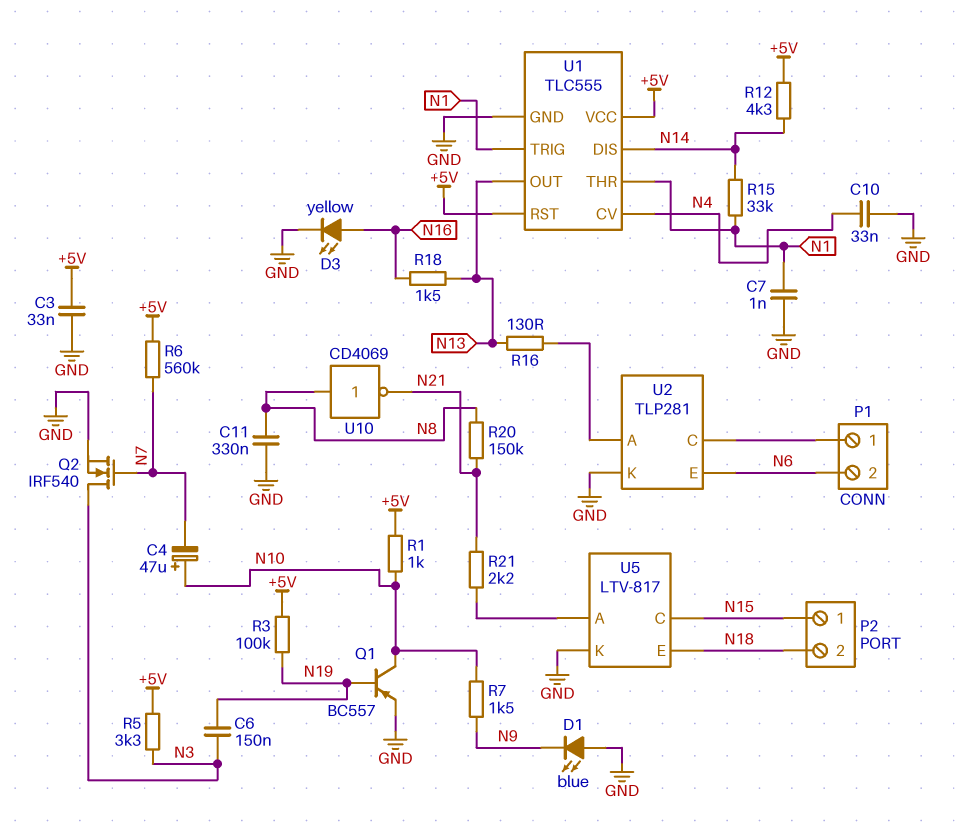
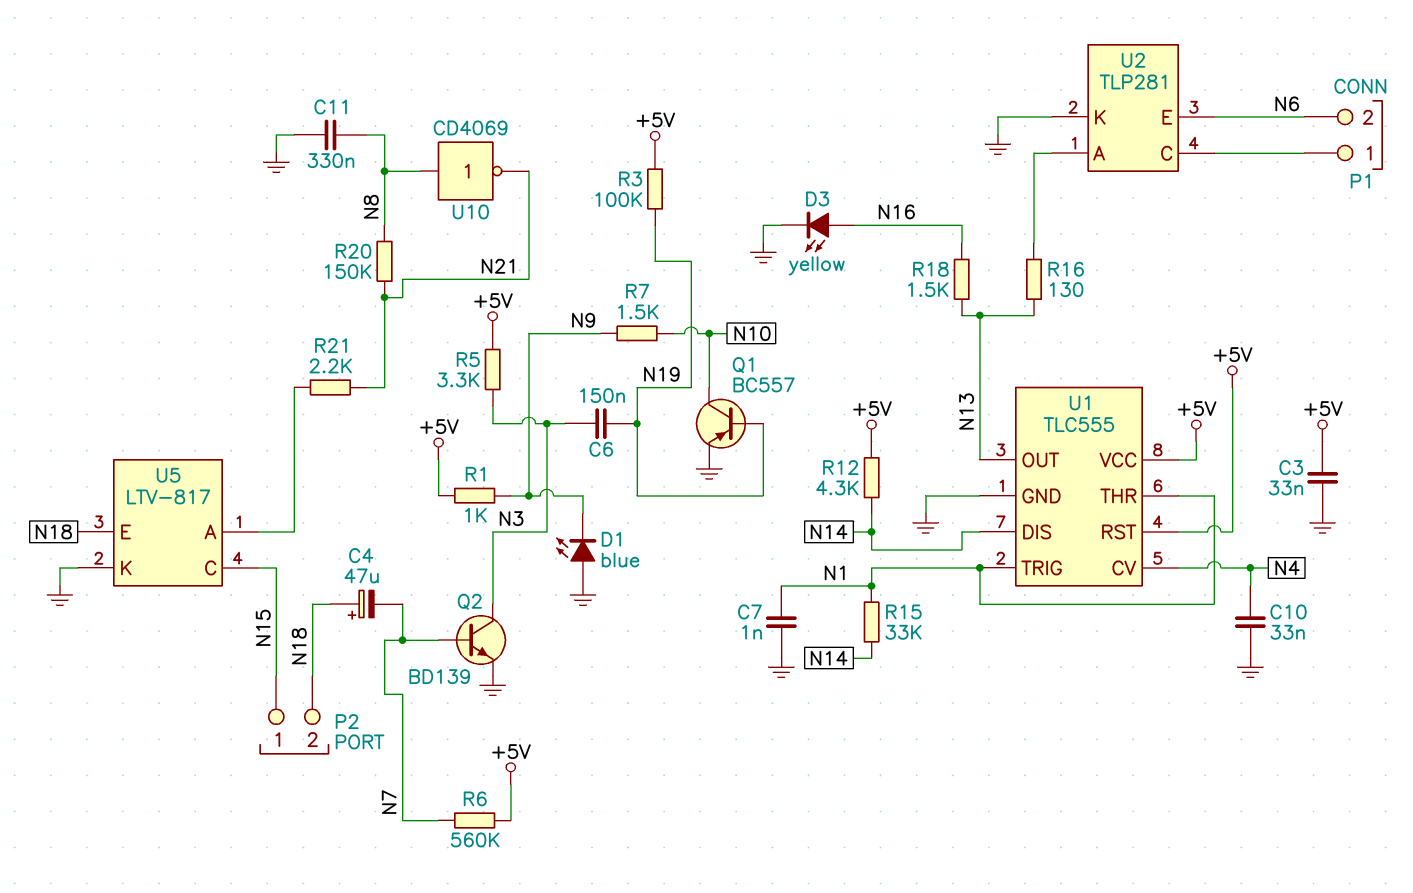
C4: 47uF (plus N10, minus N7) -> 47uF (plus N18, minus N7)
Q2: NMOS IRF540 (G N7, D N3, S GND) -> NPN BD139 (B N7, C N3, E GND)
R1: 1k (+5V, N10) -> 1k (+5V, N9)

